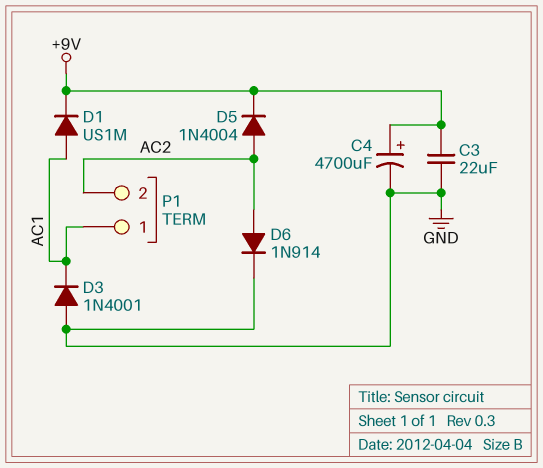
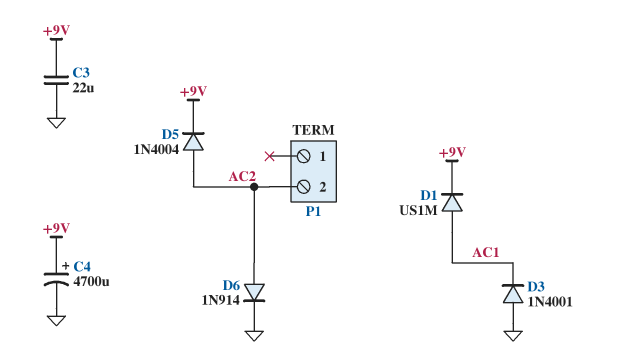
P1 pin 1: AC1 -> none

